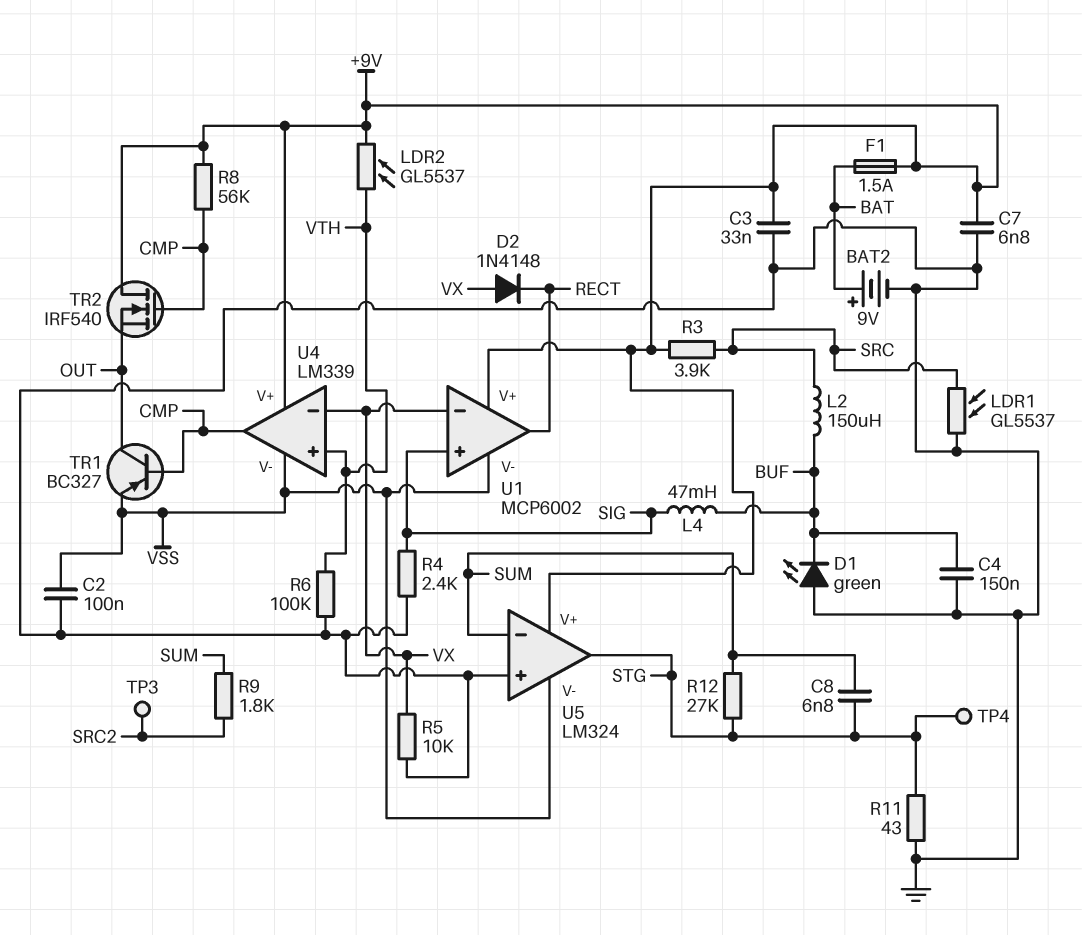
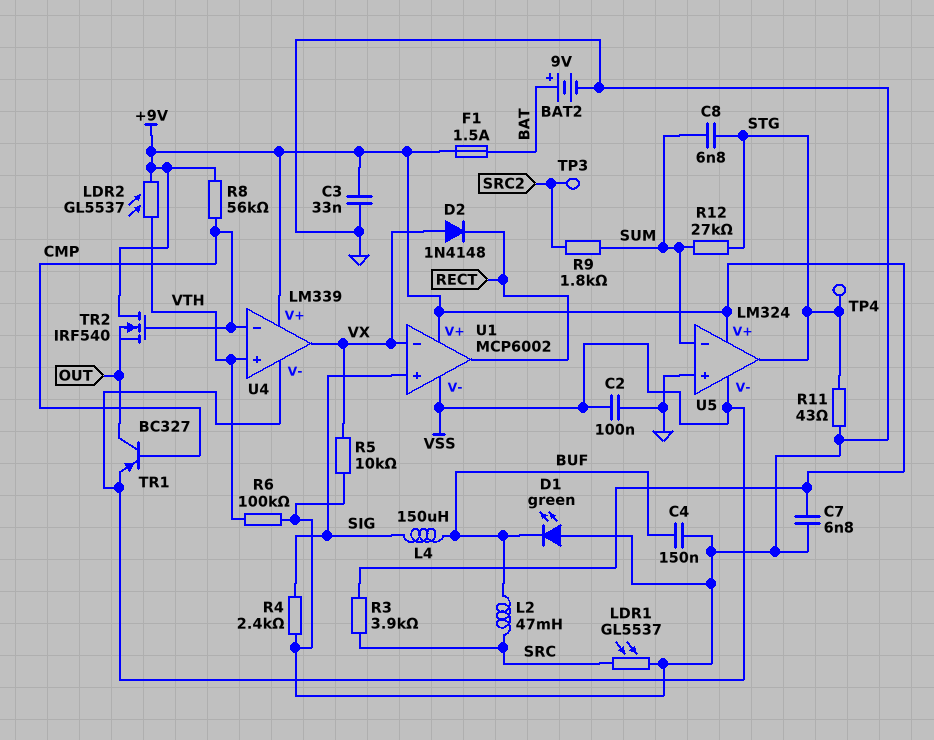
L2: 150uH (BUF, SRC) -> 47mH (BUF, SRC)
L4: 47mH (BUF, SIG) -> 150uH (BUF, SIG)
U4 pin in-: VX -> CMP
U4 pin out: CMP -> VX

